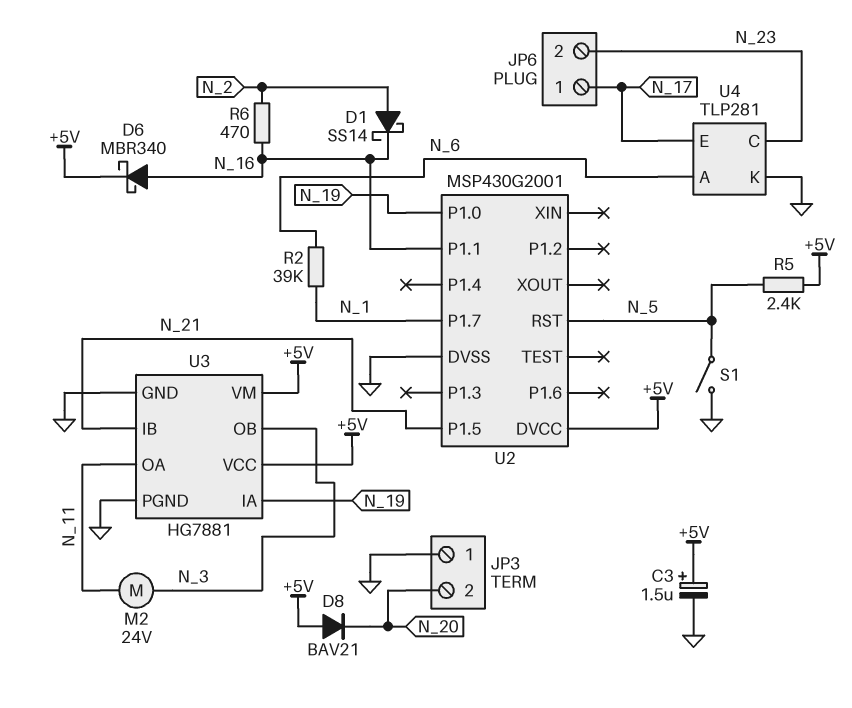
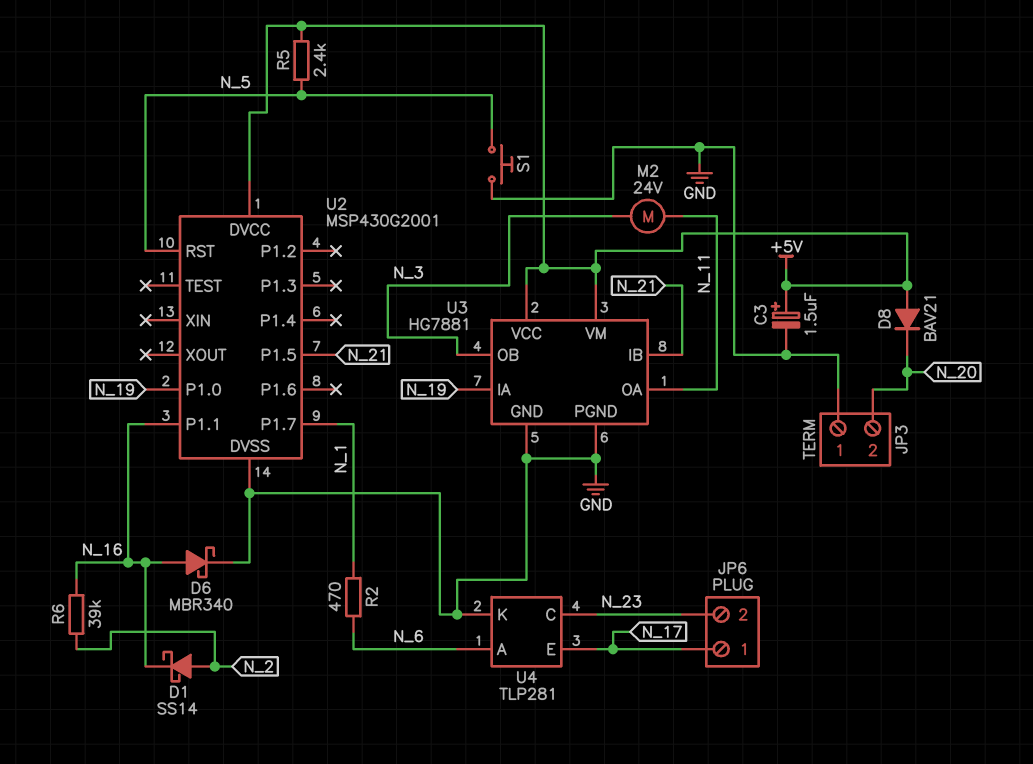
D6: schottky MBR340 (A N_16, K +5V) -> schottky MBR340 (A N_16, K GND)
R2: 39k (N_1, N_6) -> 470 (N_1, N_6)
R6: 470 (N_2, N_16) -> 39k (N_2, N_16)
S1: switch (GND, N_5) -> button (GND, N_5)

